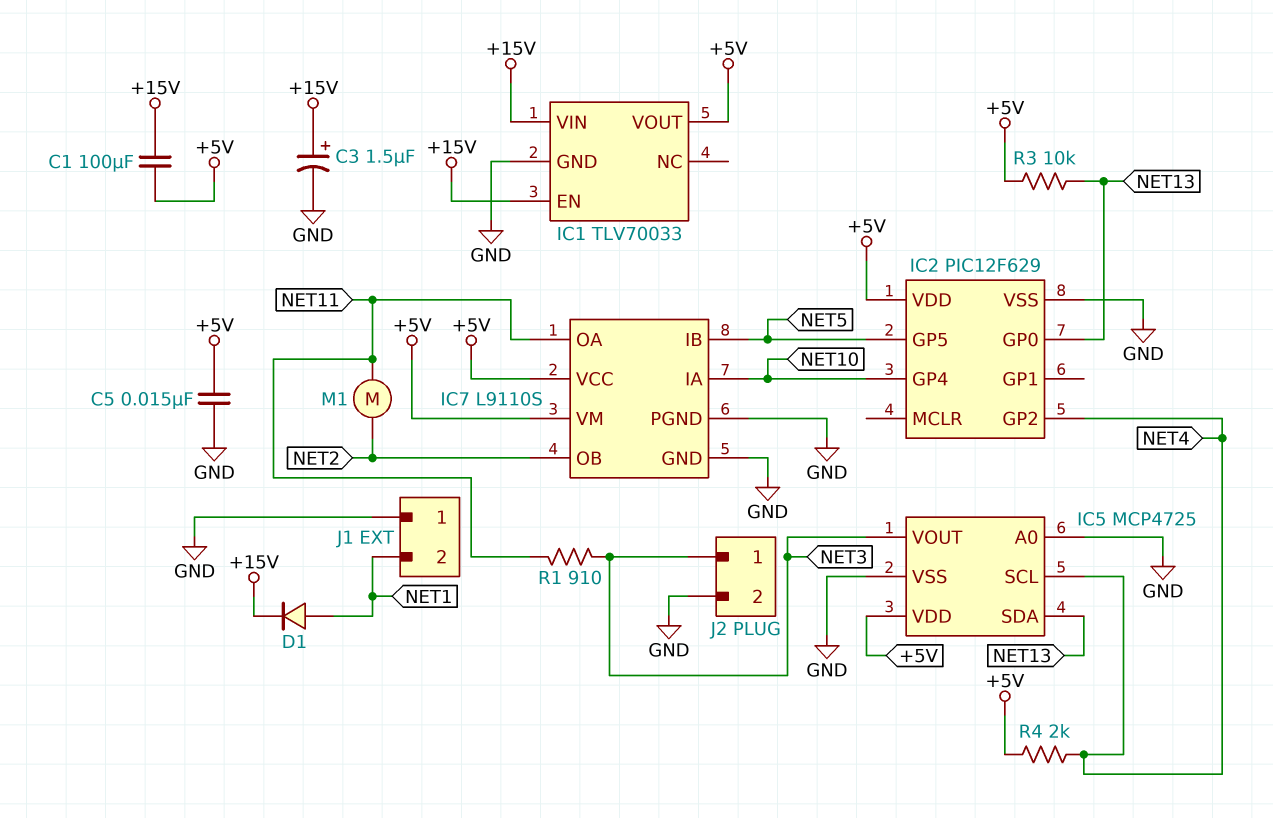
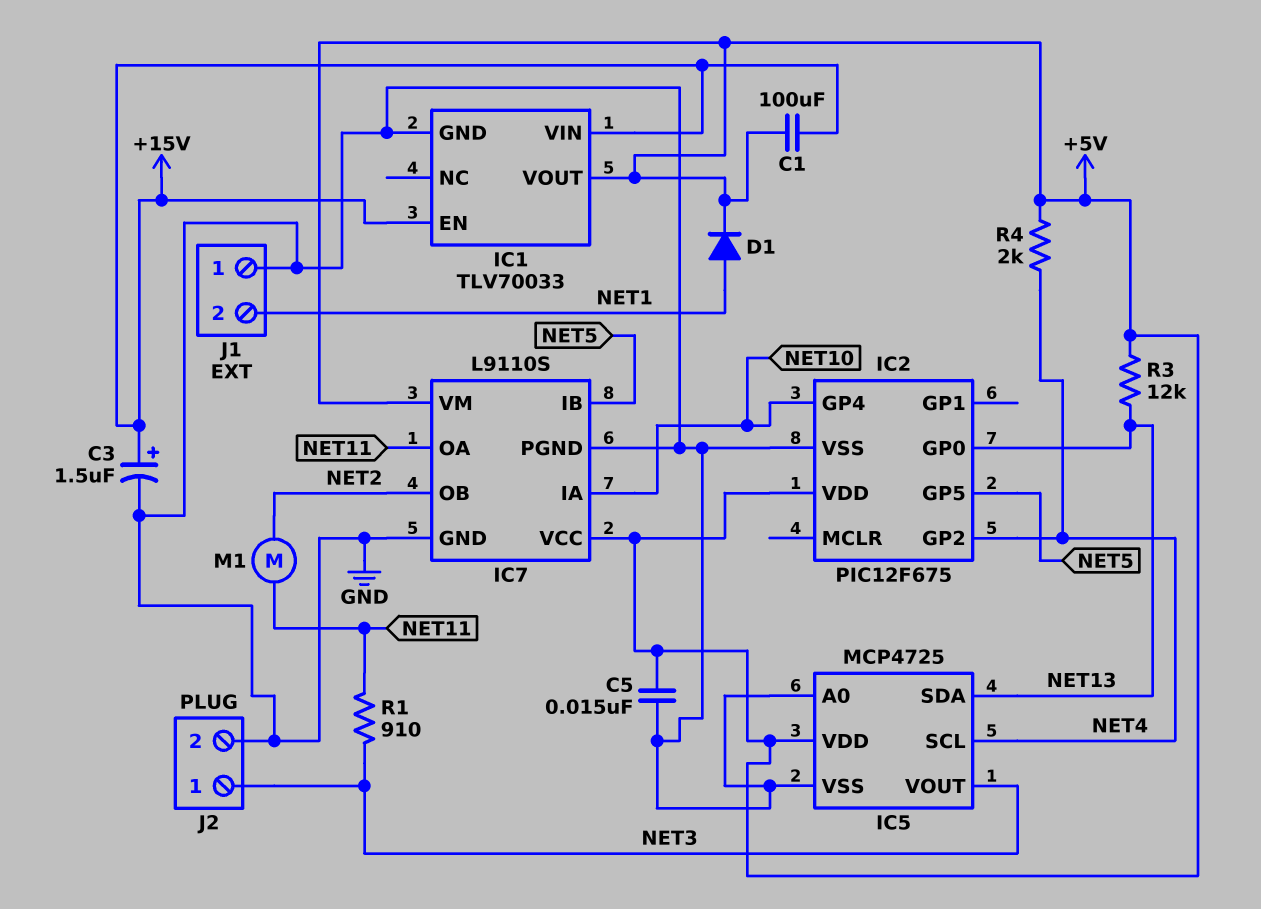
D1: diode (A NET1, K +15V) -> diode (A NET1, K +5V)
IC2: PIC12F629 -> PIC12F675
R3: 10k (+5V, NET13) -> 12k (+5V, NET13)

